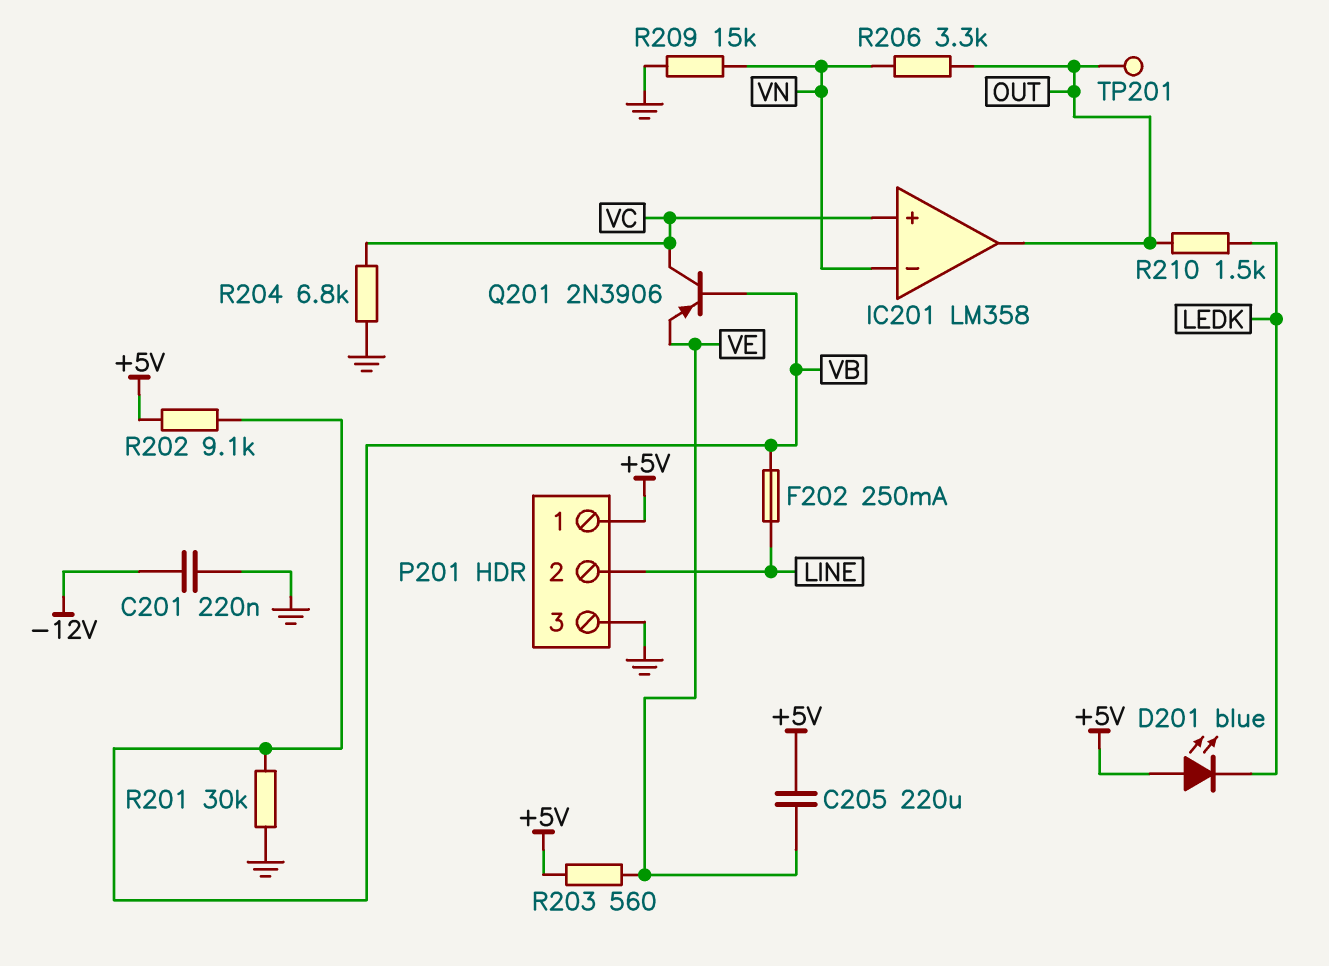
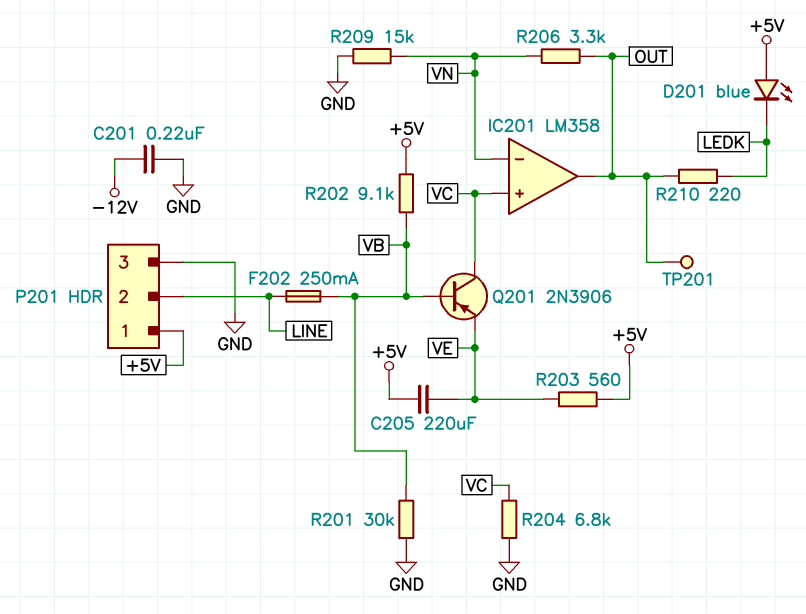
R210: 1.5k (LEDK, OUT) -> 220 (LEDK, OUT)

